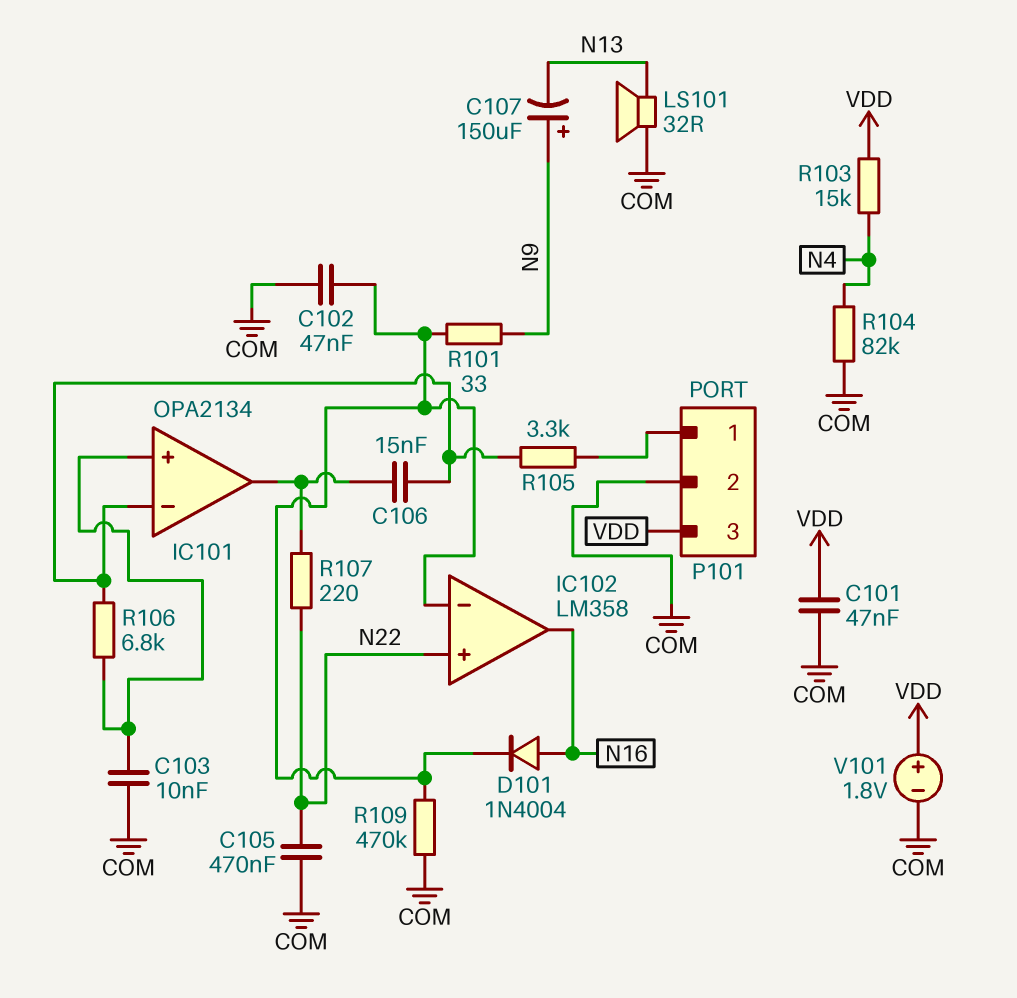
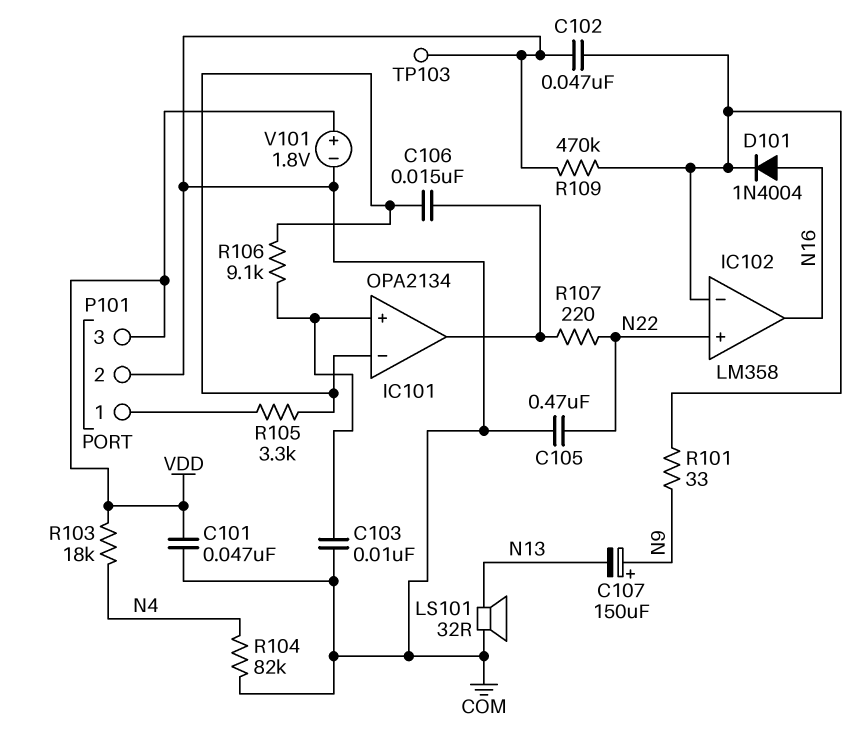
R103: 15k (N4, VDD) -> 18k (N4, VDD)
R106: 6.8k (IC101/in+, IC101/in-) -> 9.1k (IC101/in+, IC101/in-)
TP103: none -> test point (COM)

